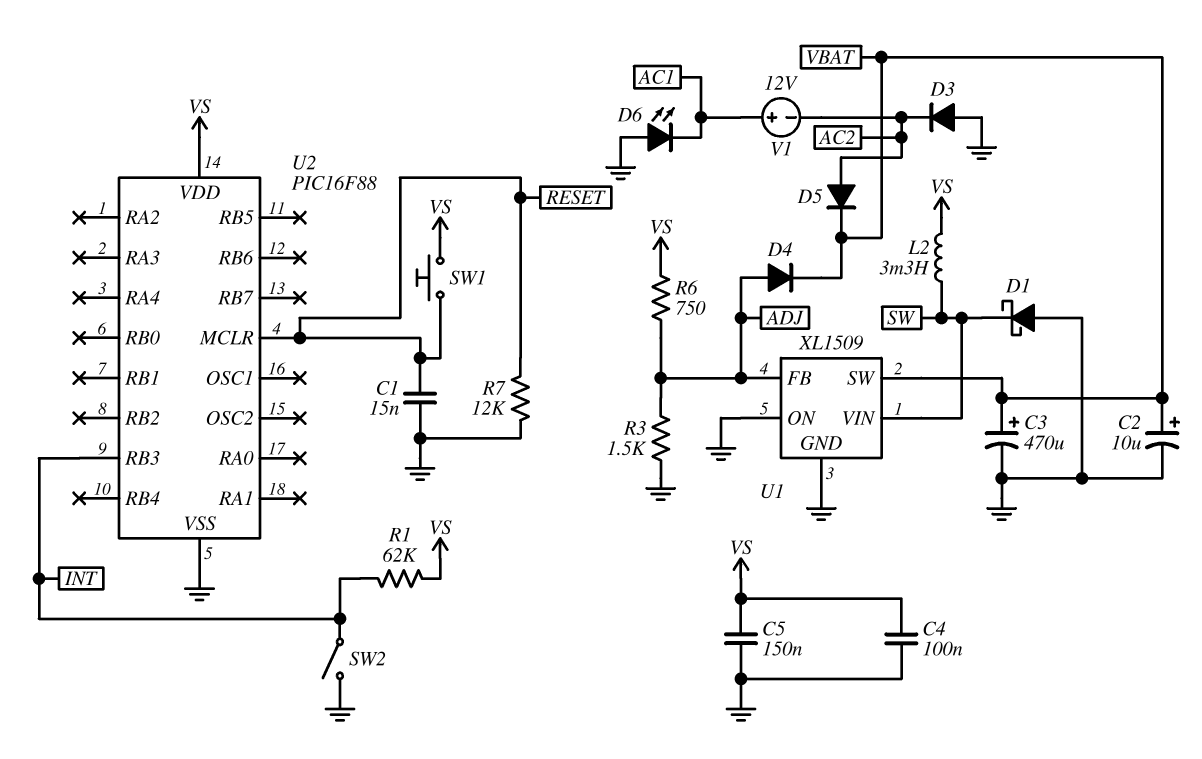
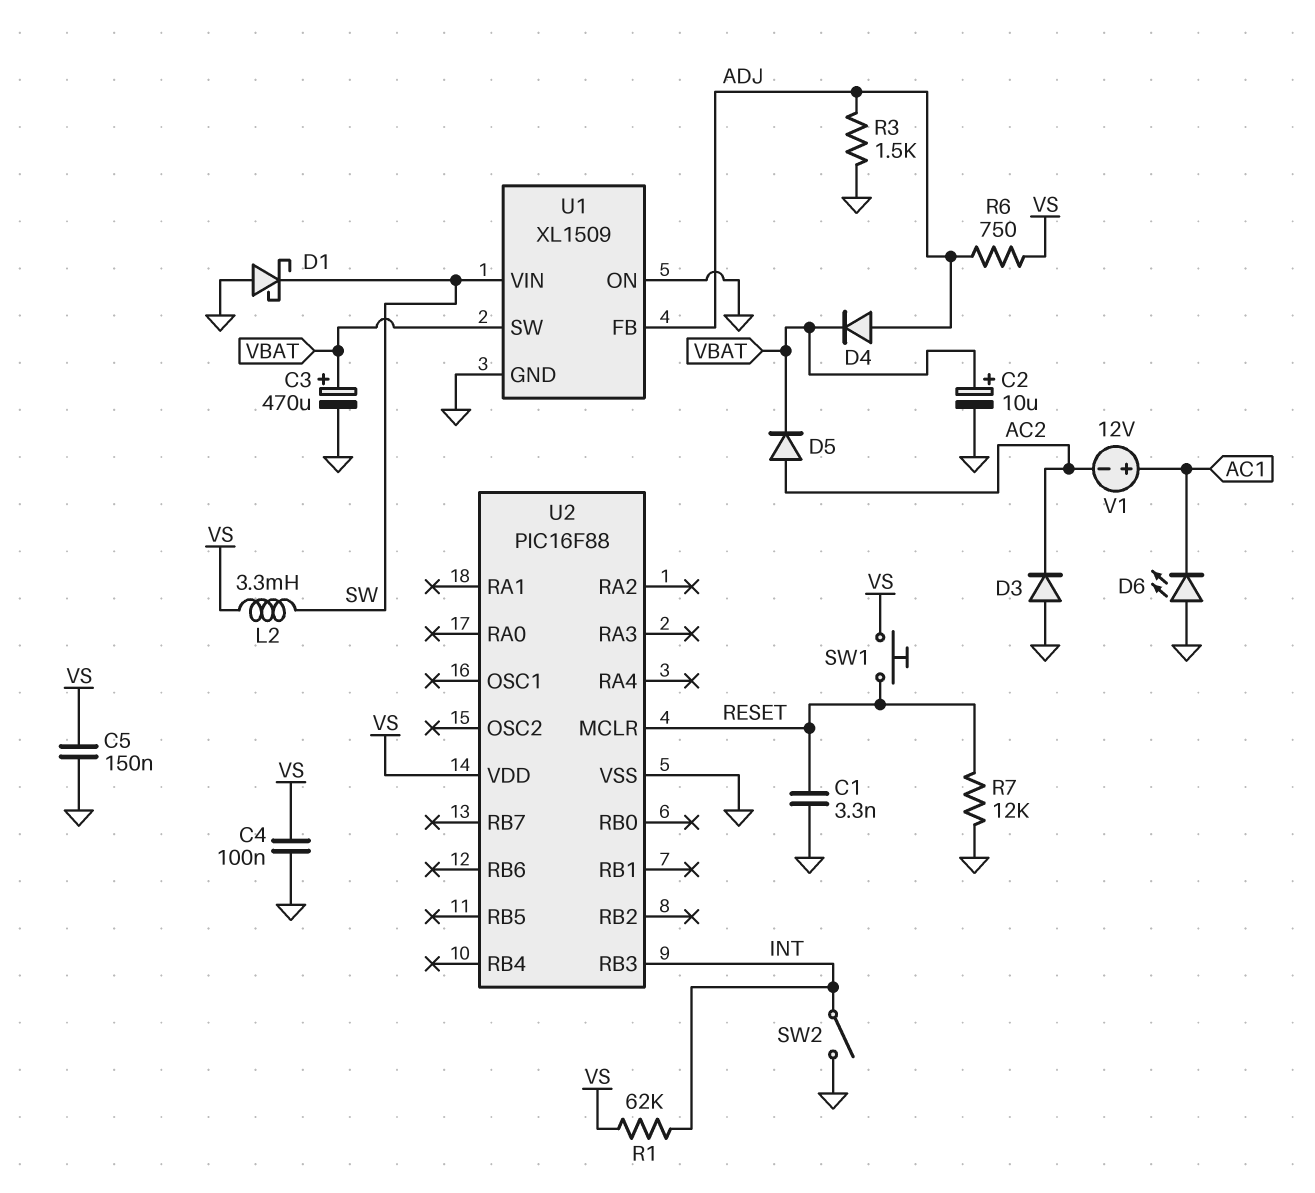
C1: 15nF (GND, RESET) -> 3.3nF (GND, RESET)

